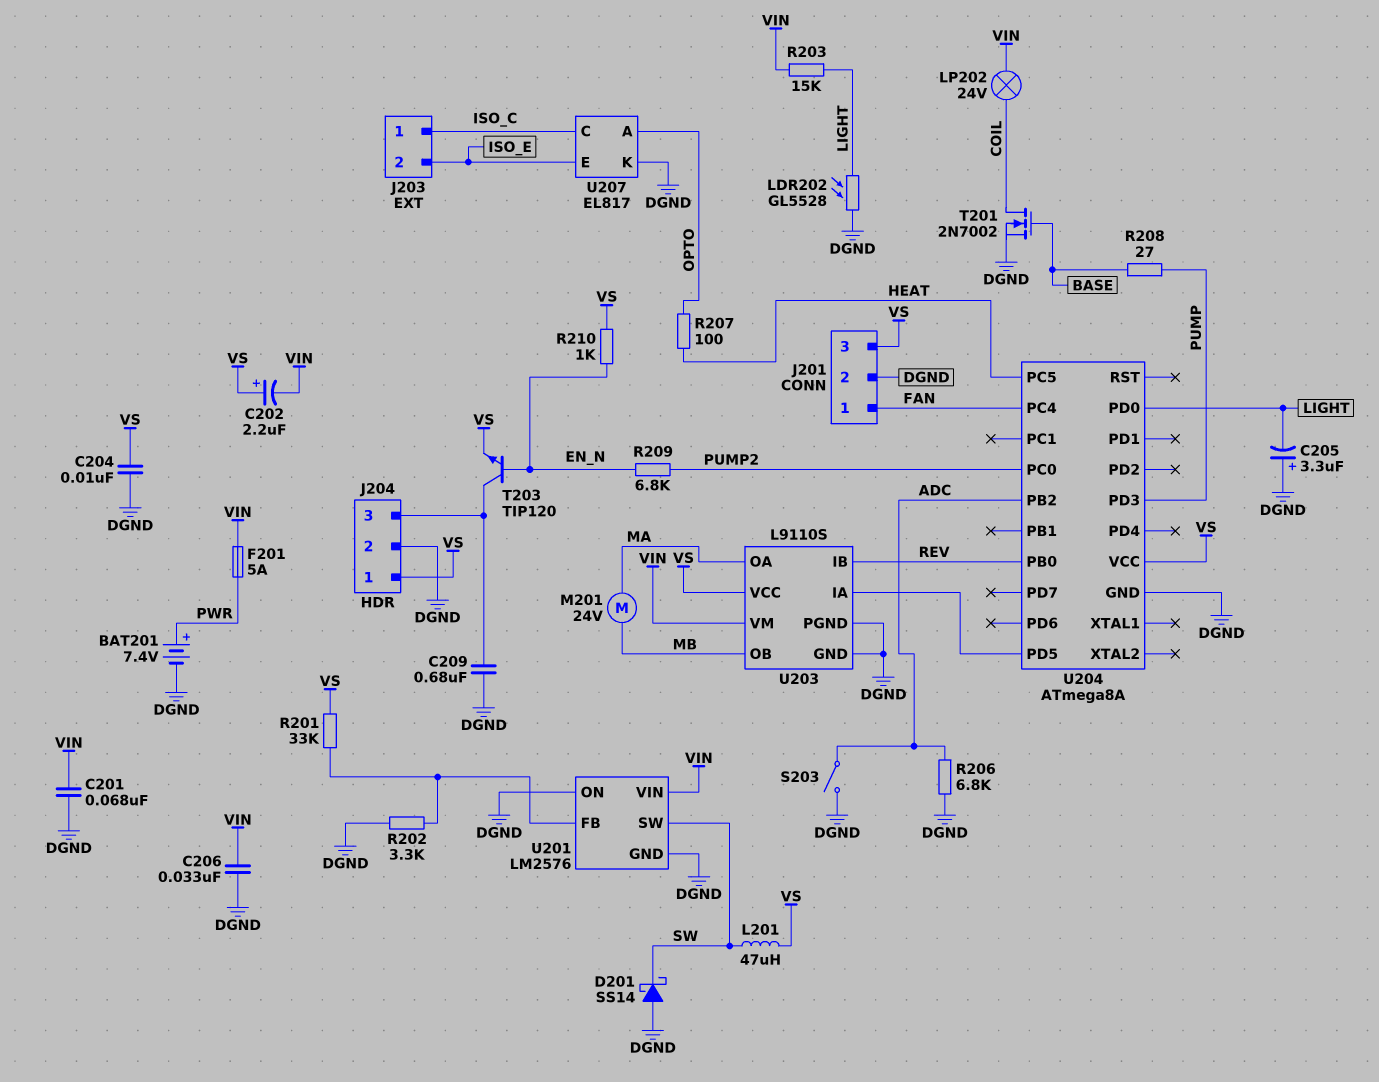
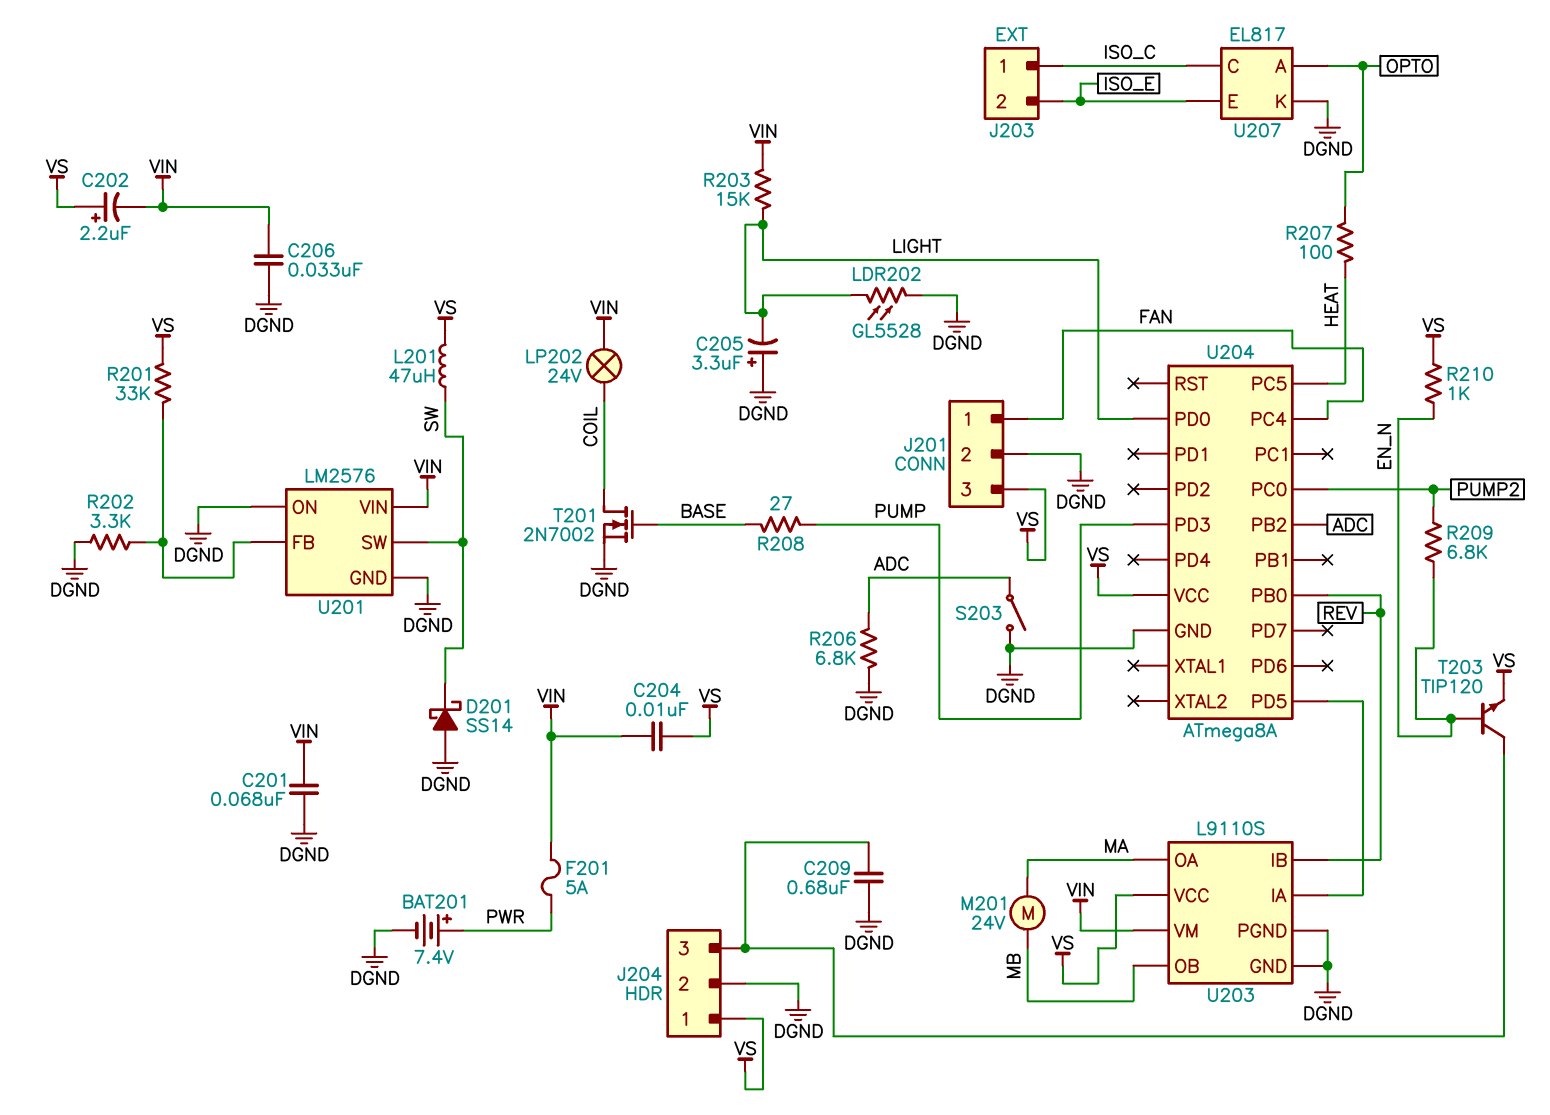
C204: 10nF (DGND, VS) -> 10nF (VIN, VS)

